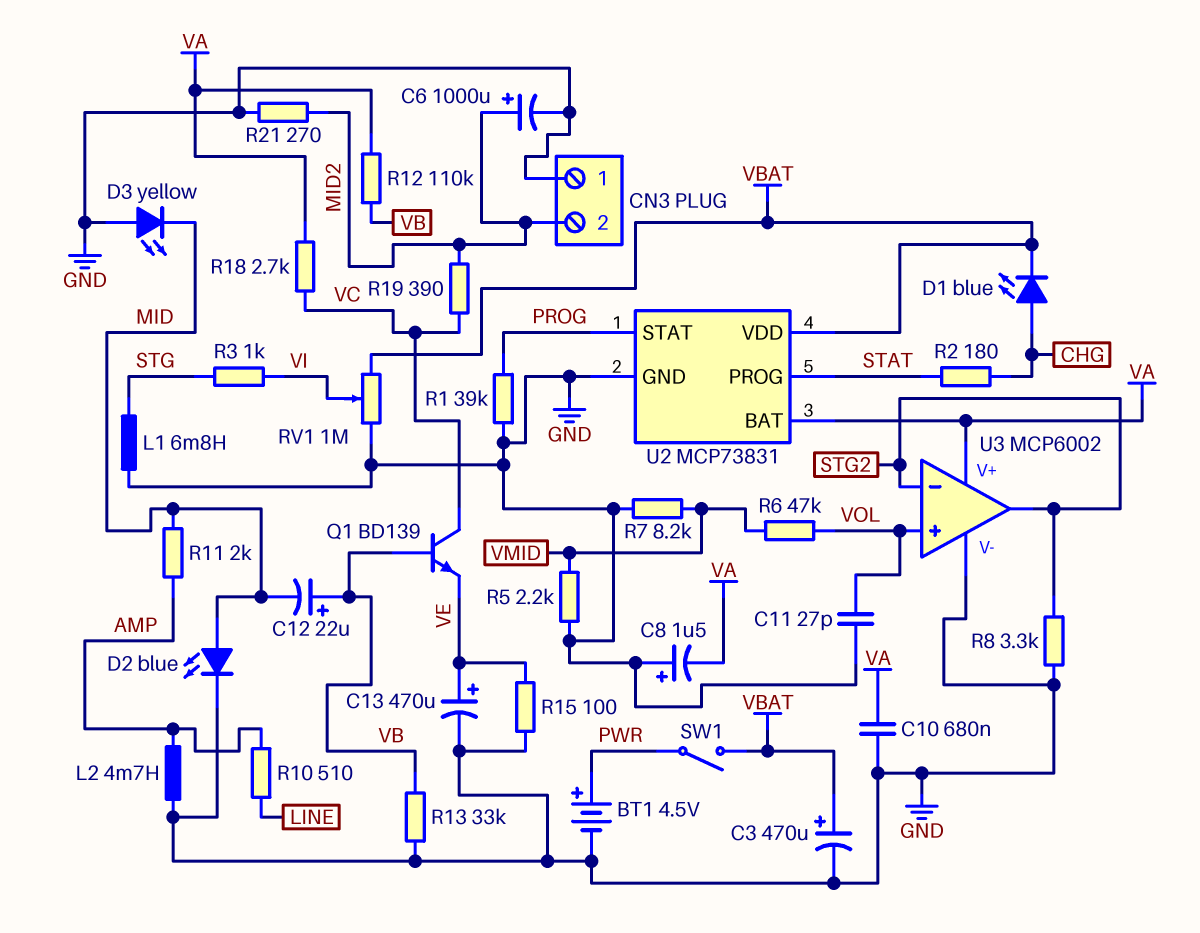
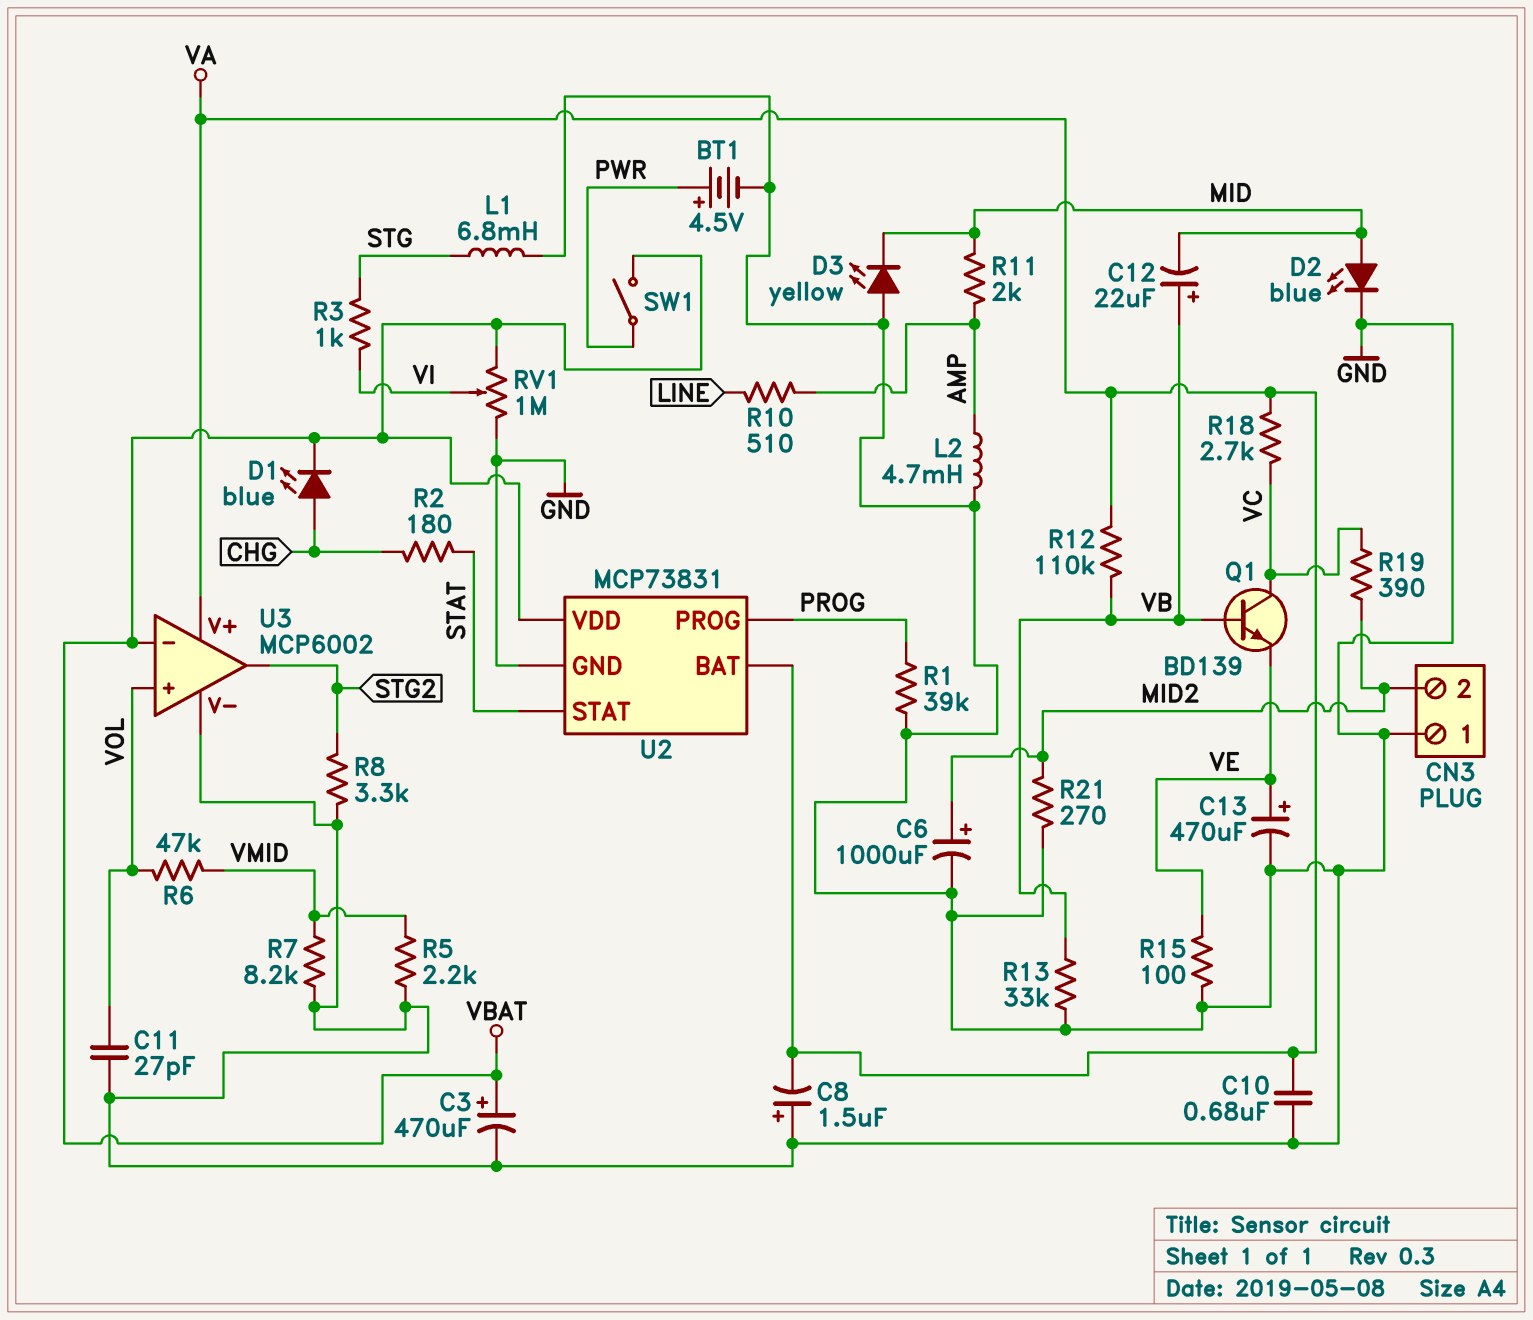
U2 pin PROG: STAT -> PROG
U2 pin STAT: PROG -> STAT
U3 pin in-: STG2 -> VBAT

